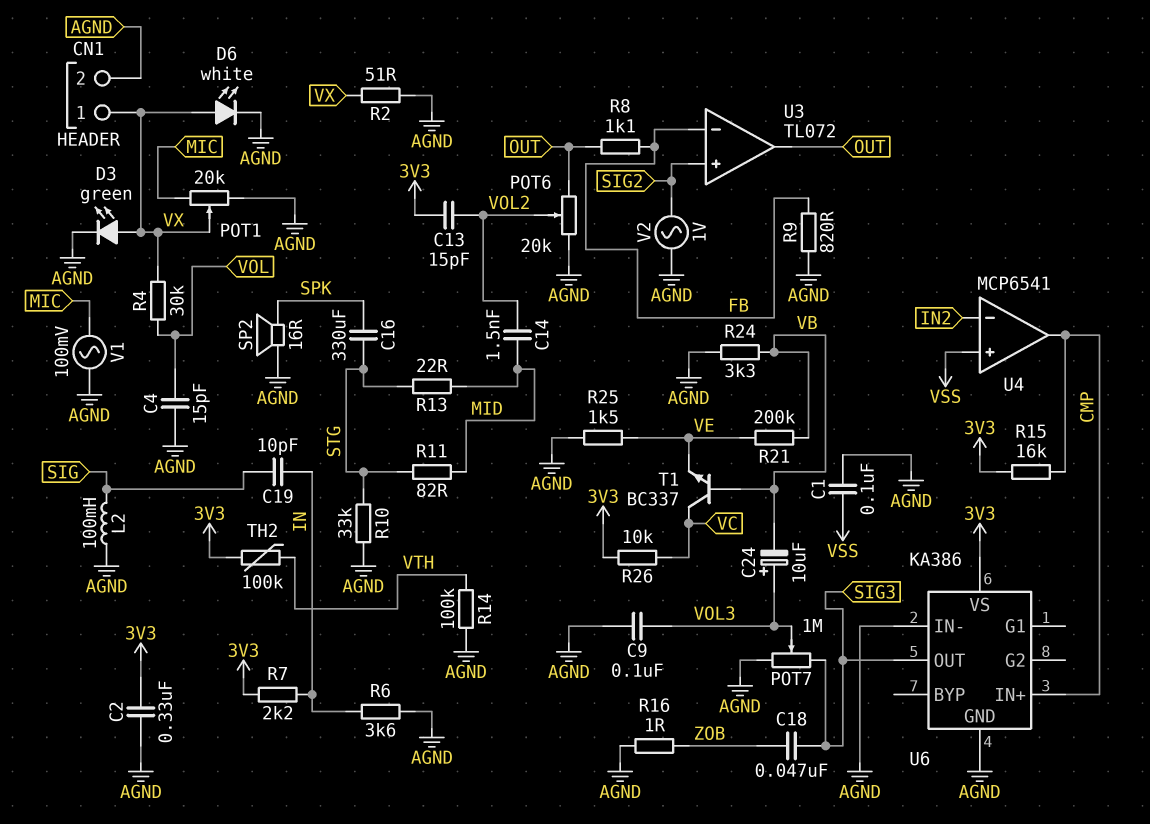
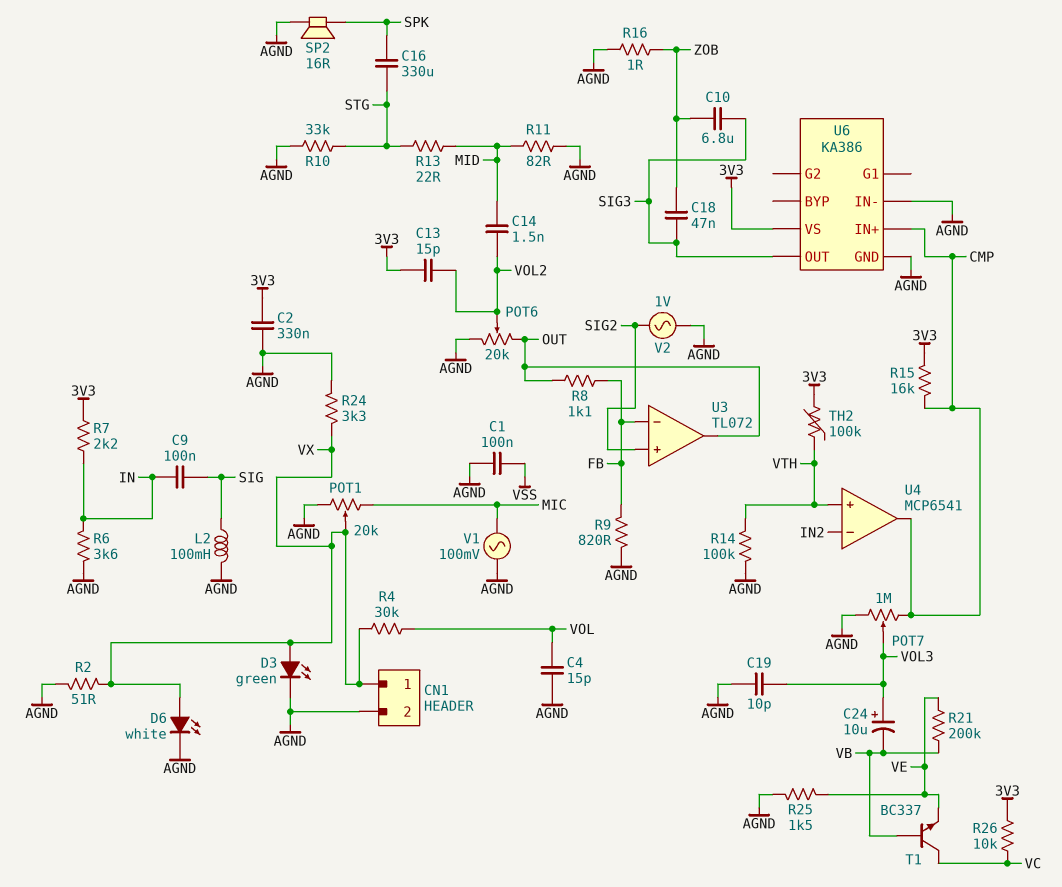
C9: 100nF (AGND, VOL3) -> 100nF (IN, SIG)
C10: none -> 6.8uF (SIG3, ZOB)
C19: 10pF (IN, SIG) -> 10pF (AGND, VOL3)
POT7: 1M (AGND, SIG3, wiper VOL3) -> 1M (AGND, CMP, wiper VOL3)
R11: 82 (MID, STG) -> 82 (AGND, MID)
R24: 3.3k (AGND, VB) -> 3.3k (AGND, VX)
U4 pin in+: VSS -> VTH

